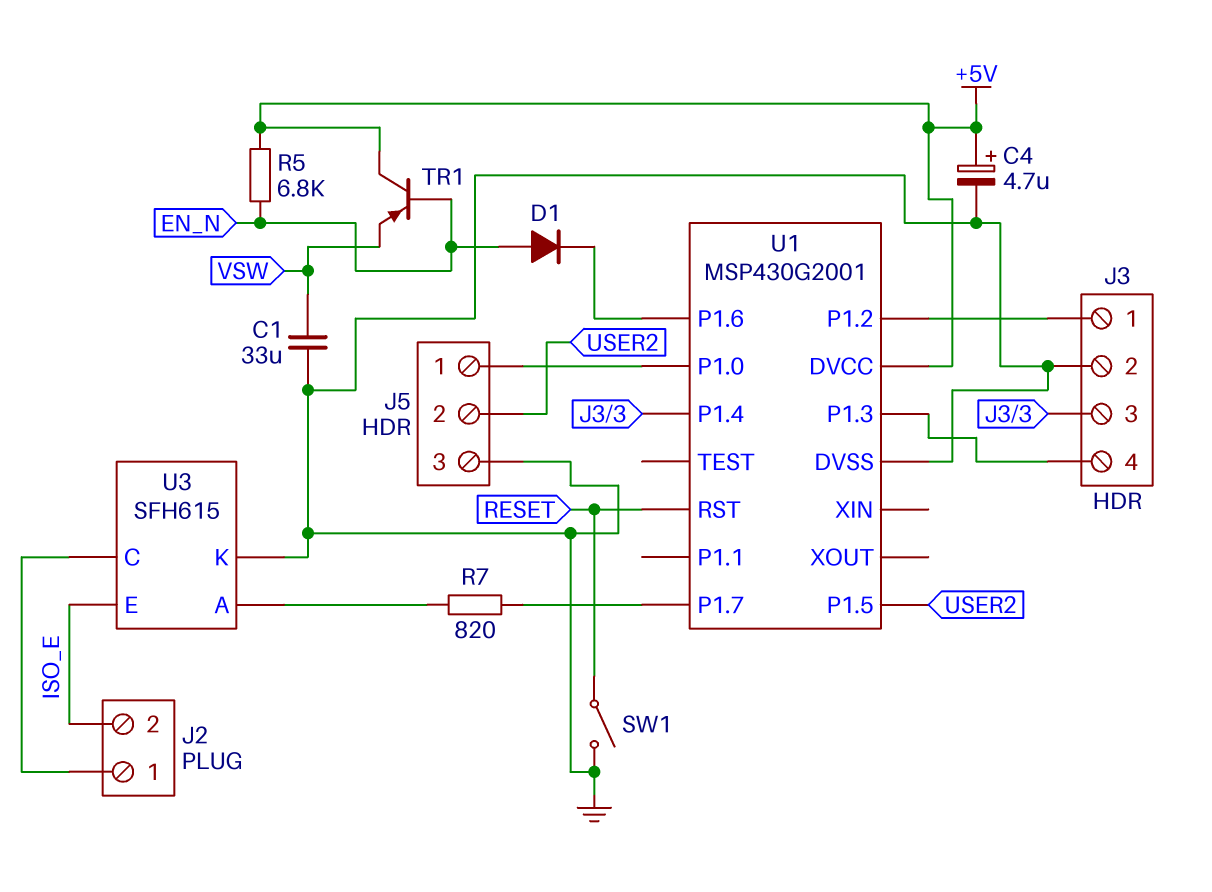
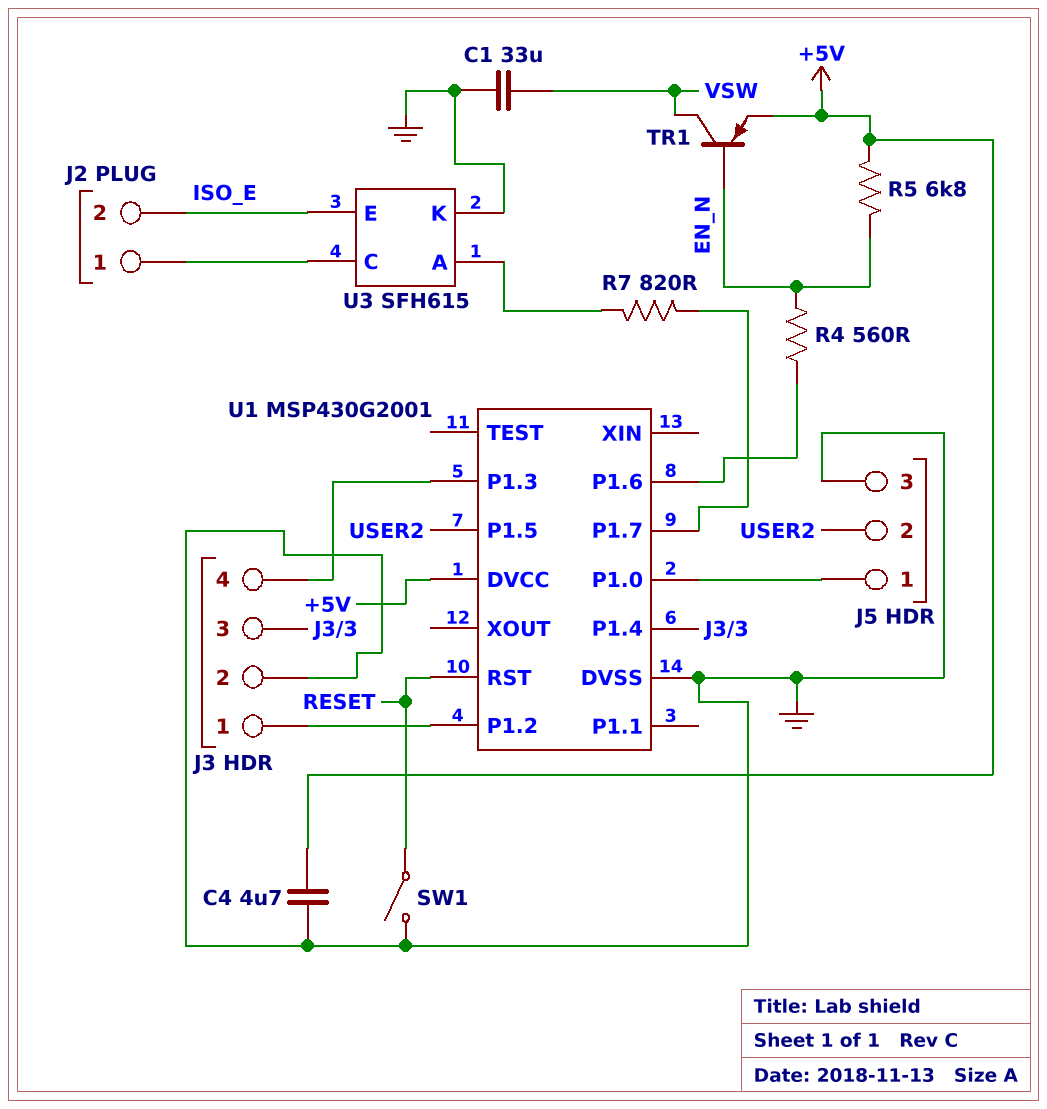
C4: 4.7uF (plus +5V, minus GND) -> 4.7uF (+5V, GND)
D1: diode (A EN_N, K U1/P1.6) -> none
R4: none -> 560 (EN_N, U1/P1.6)
TR1: PNP (B EN_N, C +5V, E VSW) -> PNP (B EN_N, C VSW, E +5V)

